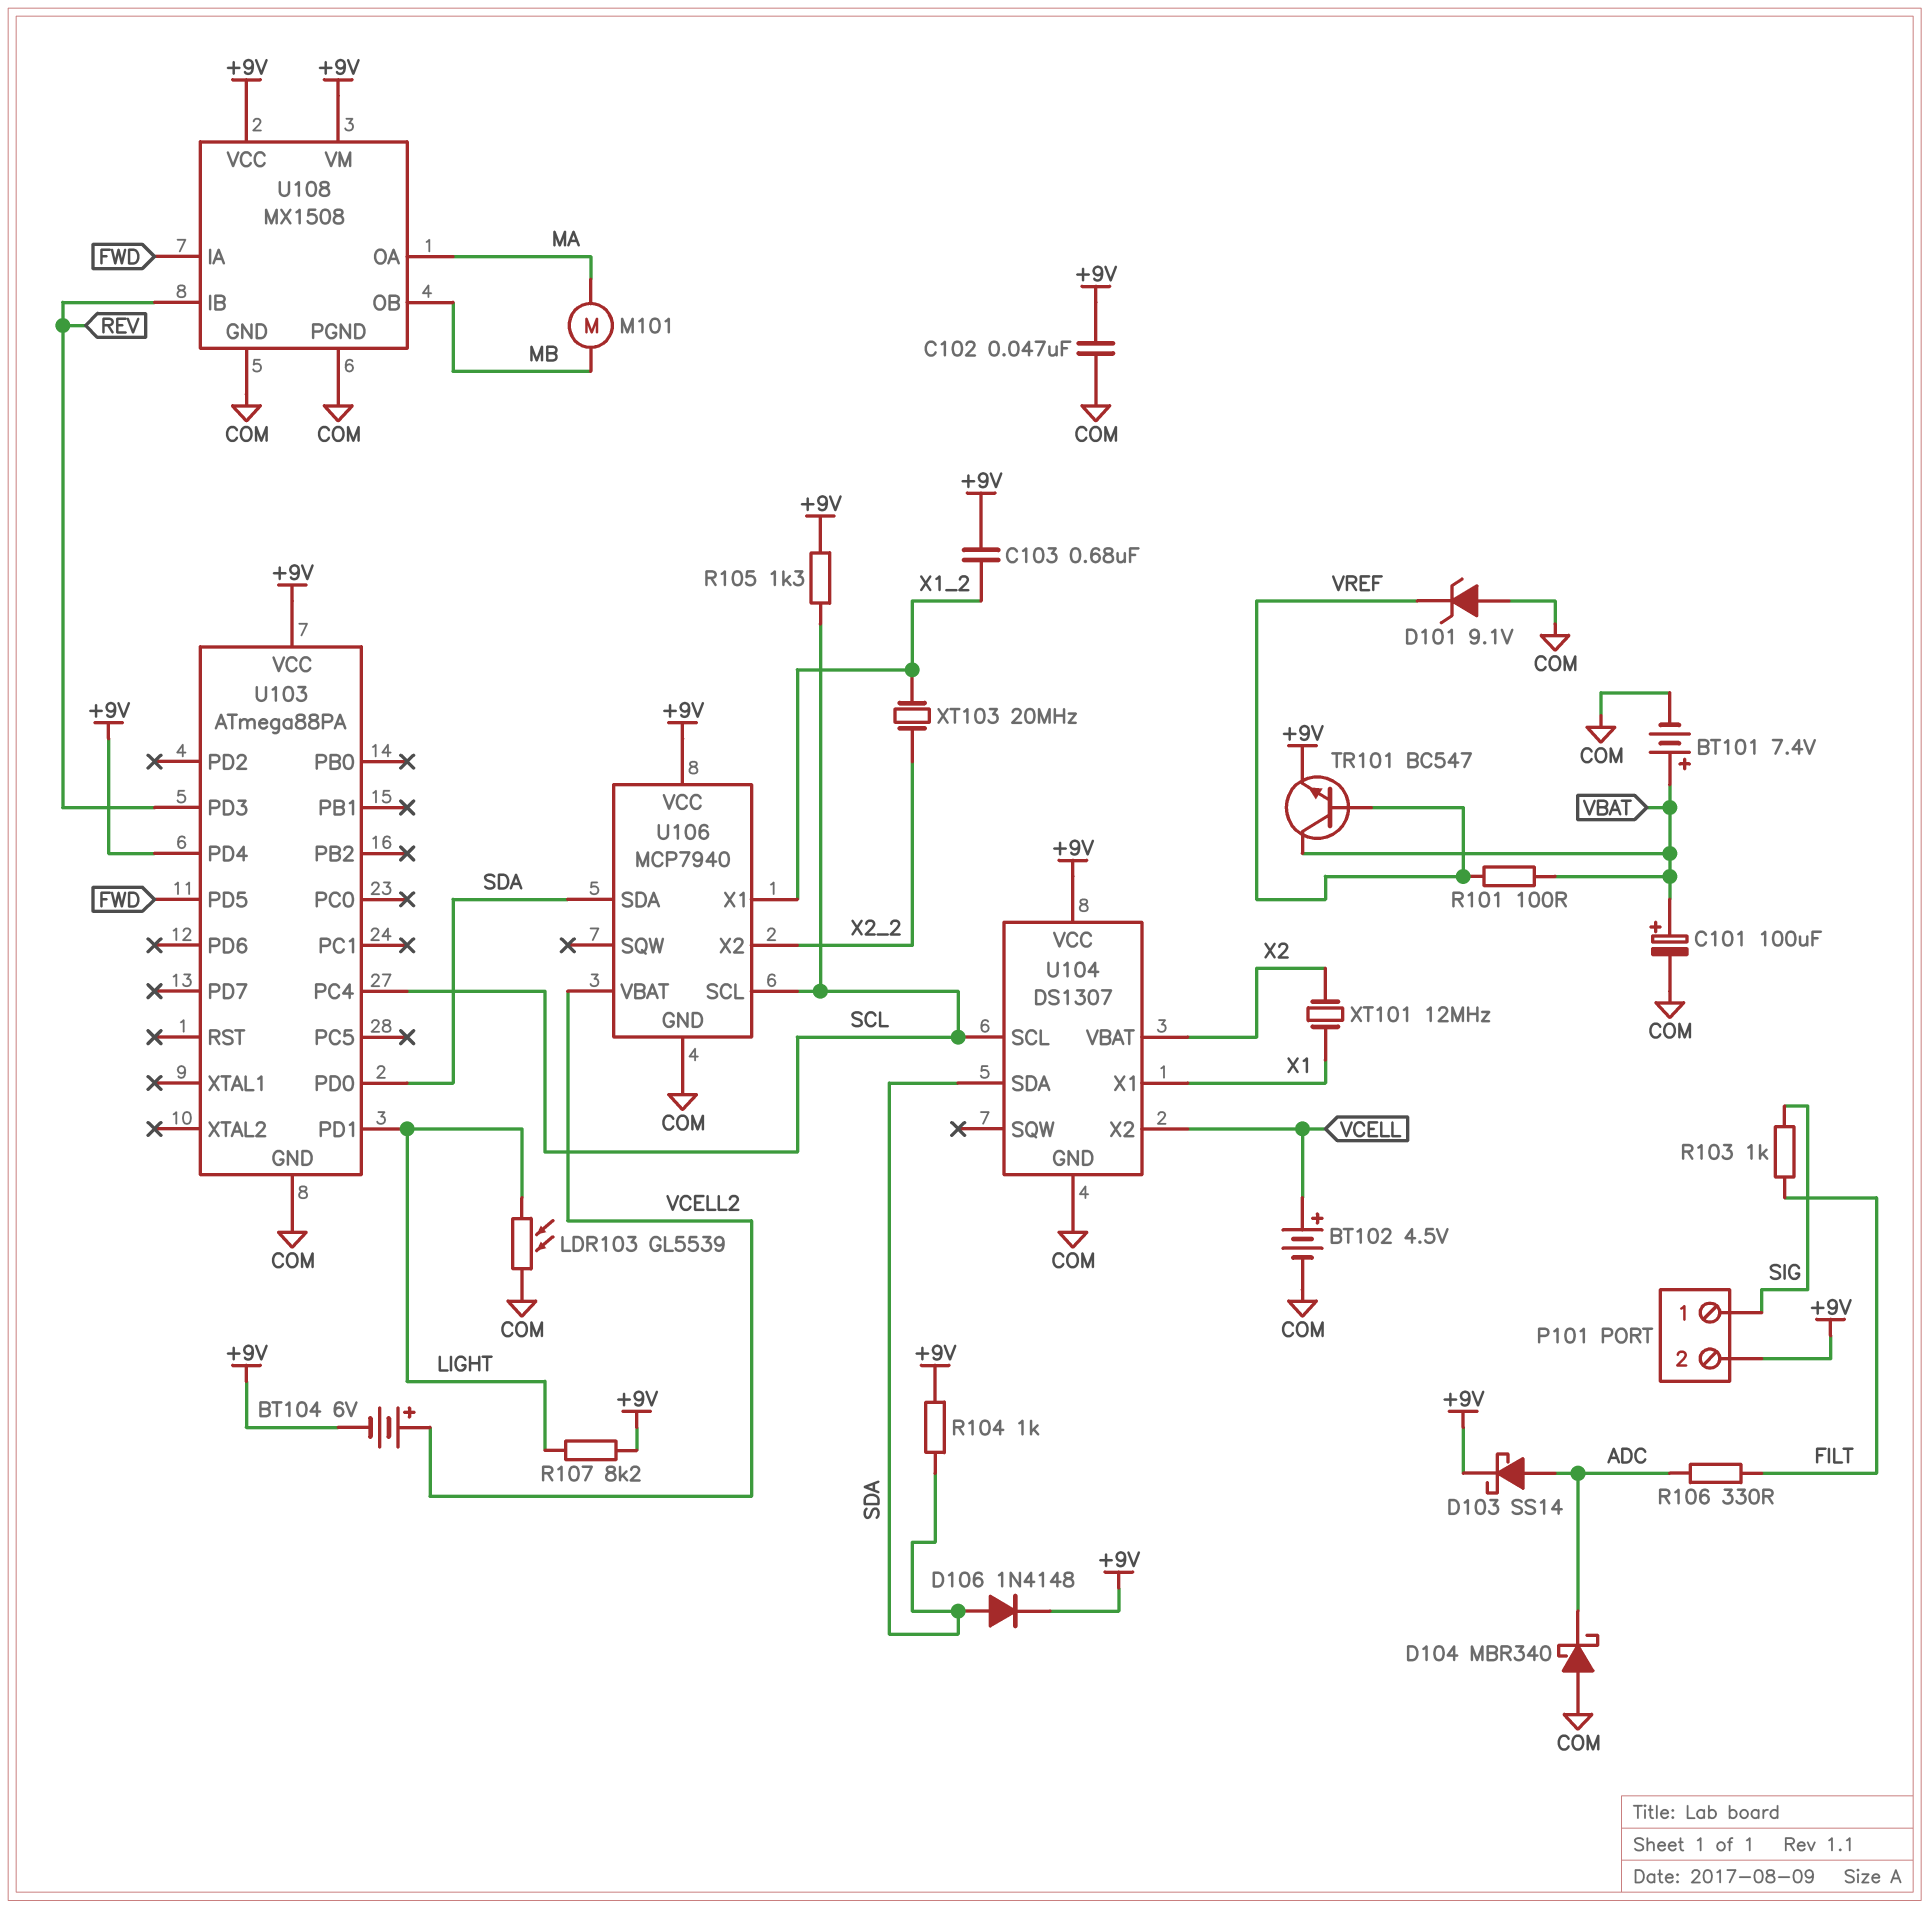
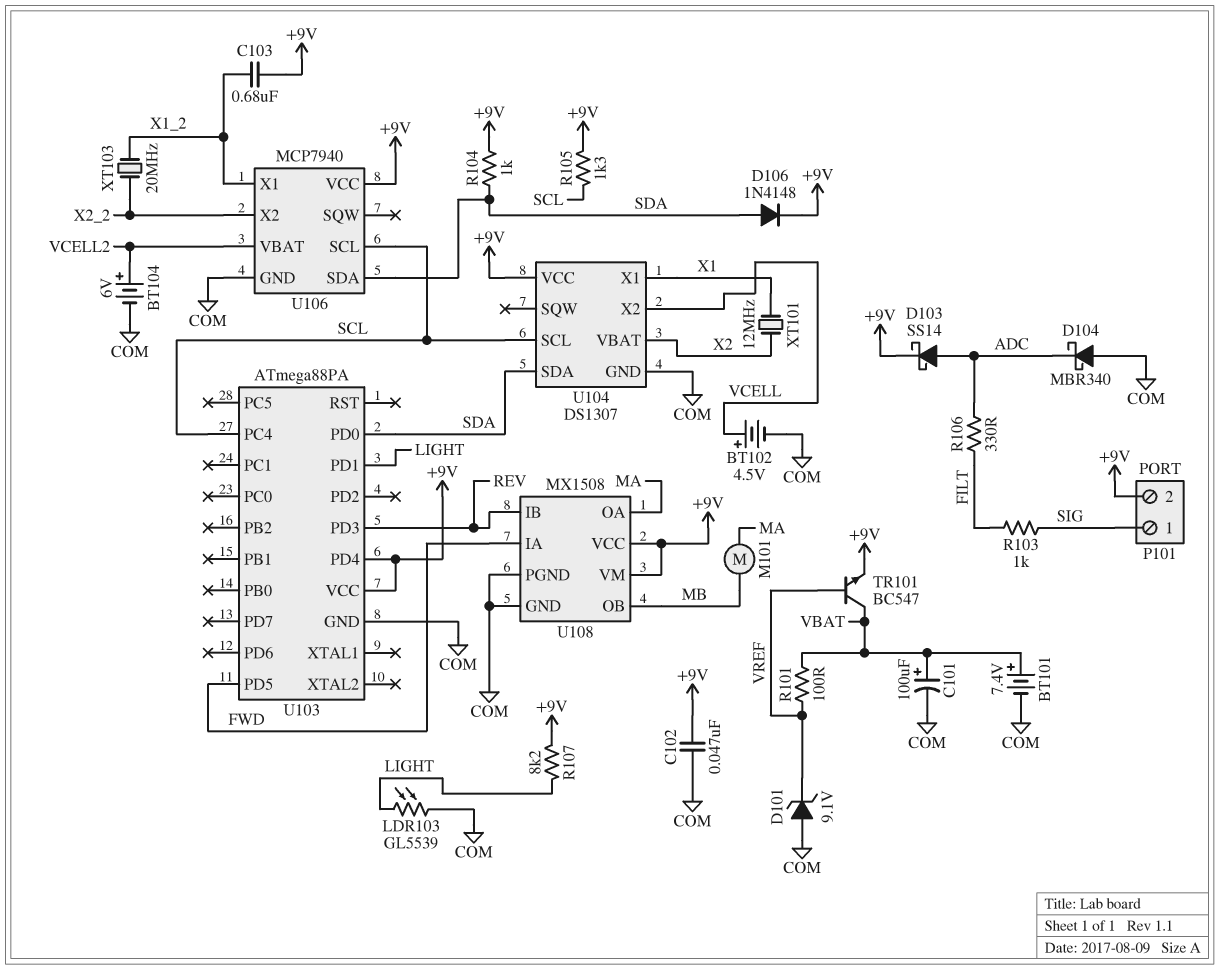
BT104: 6V (plus VCELL2, minus +9V) -> 6V (plus VCELL2, minus COM)

